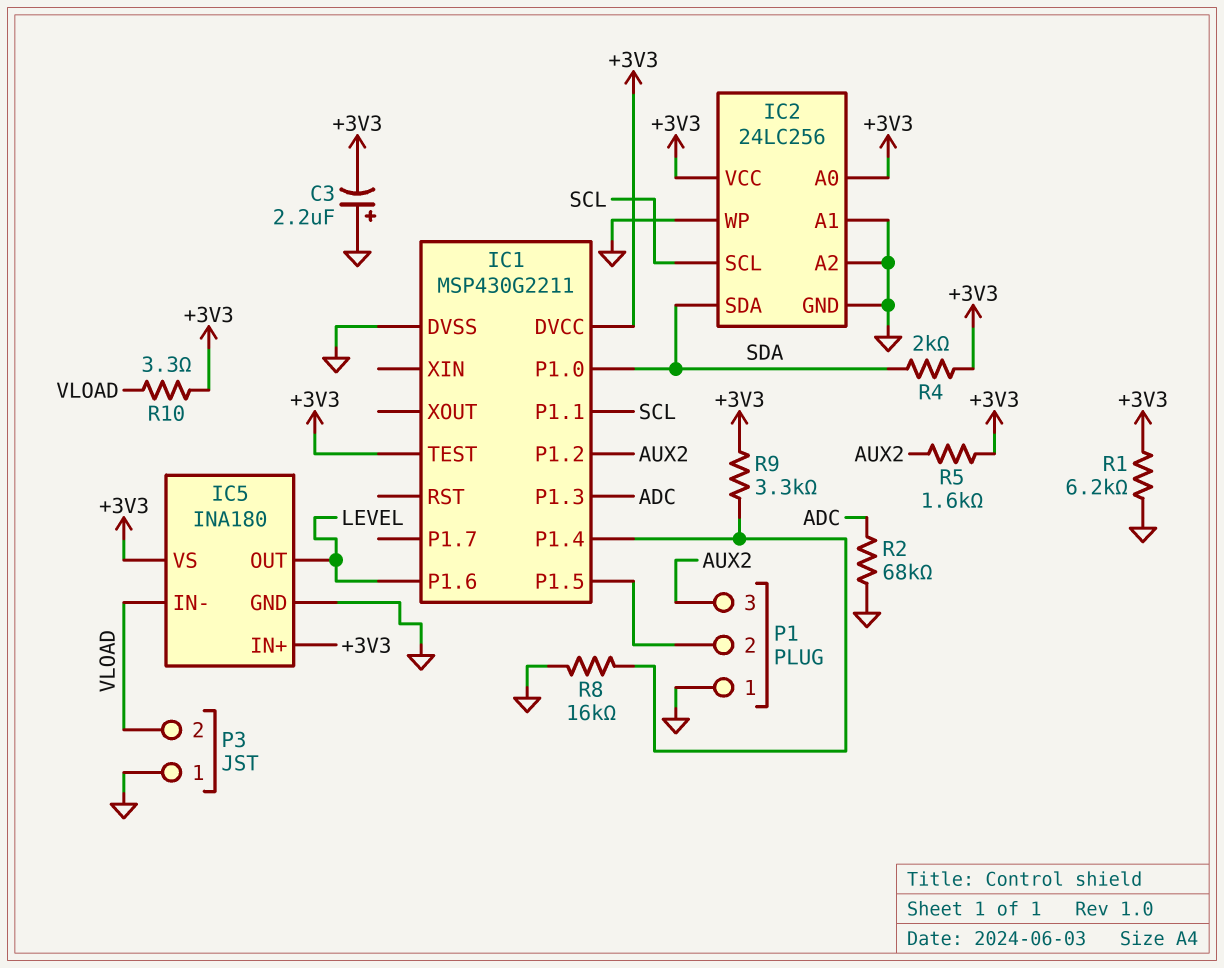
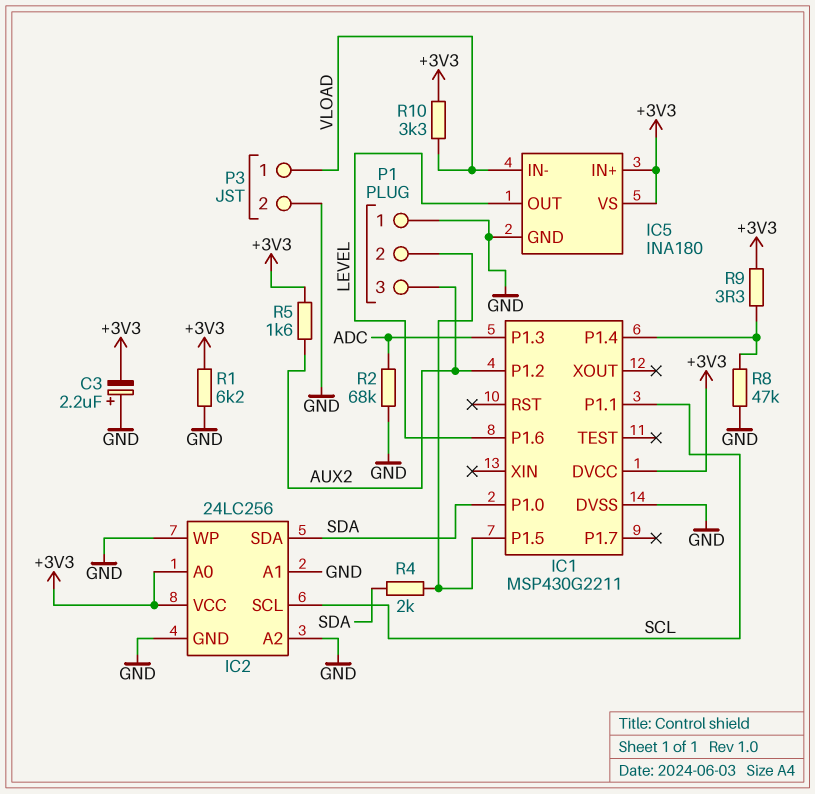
IC1 pin TEST: +3V3 -> none
P3 pin 1: GND -> VLOAD
P3 pin 2: VLOAD -> GND
R4: 2k (+3V3, SDA) -> 2k (IC1/P1.5, SDA)
R8: 16k (GND, IC1/P1.4) -> 47k (GND, IC1/P1.4)
R9: 3.3k (+3V3, IC1/P1.4) -> 3.3 (+3V3, IC1/P1.4)
R10: 3.3 (+3V3, VLOAD) -> 3.3k (+3V3, VLOAD)

